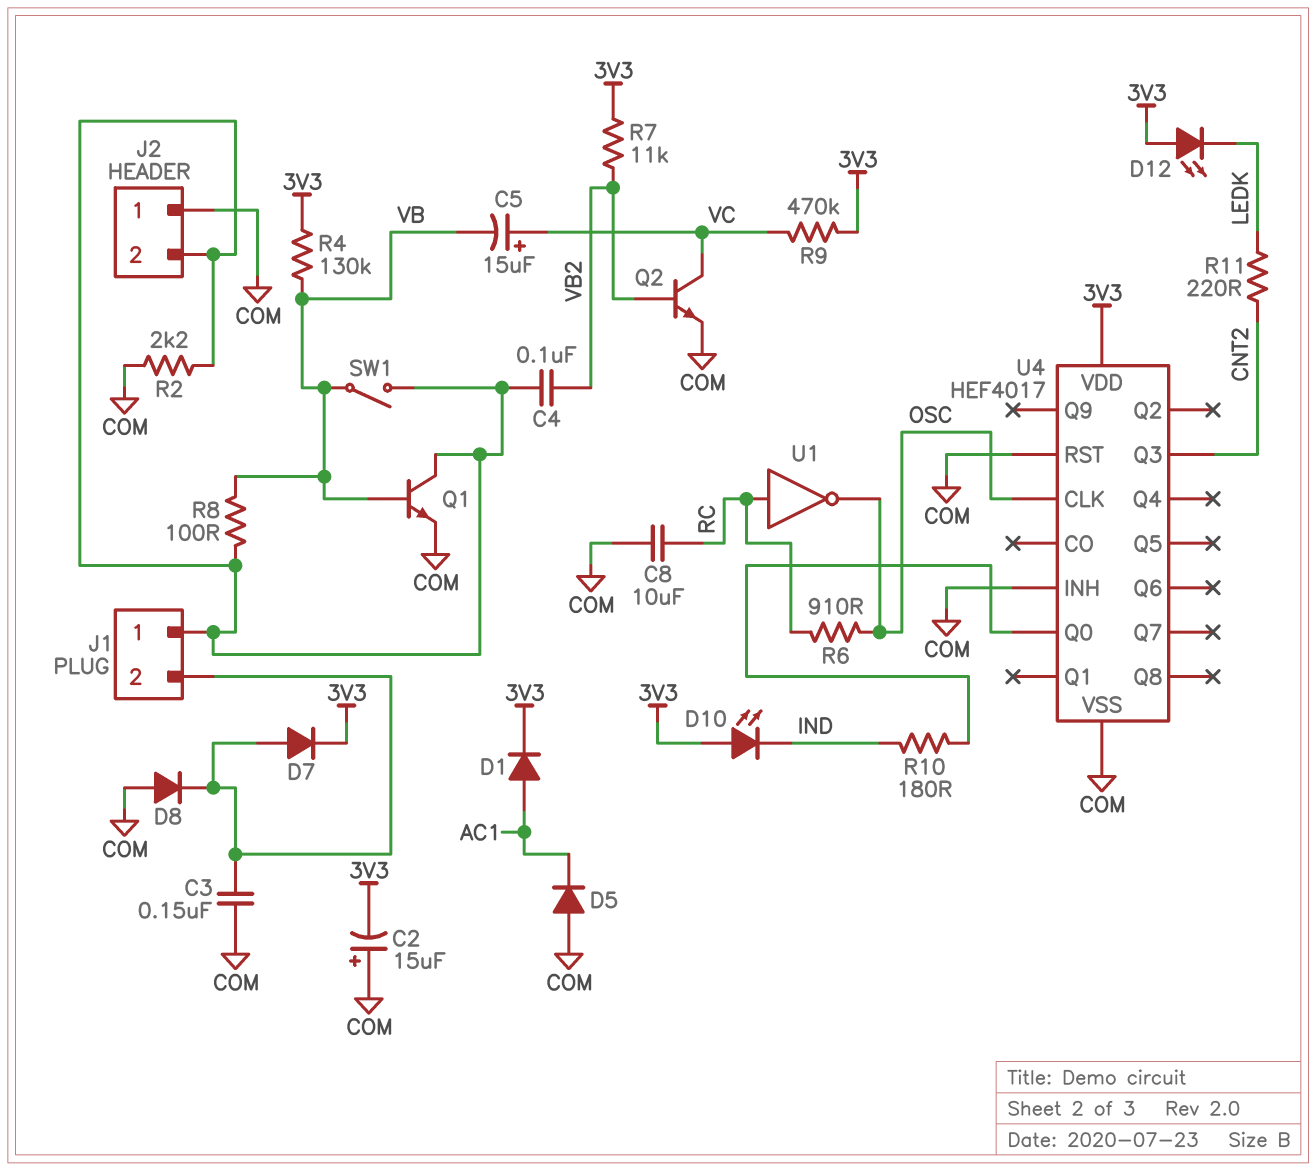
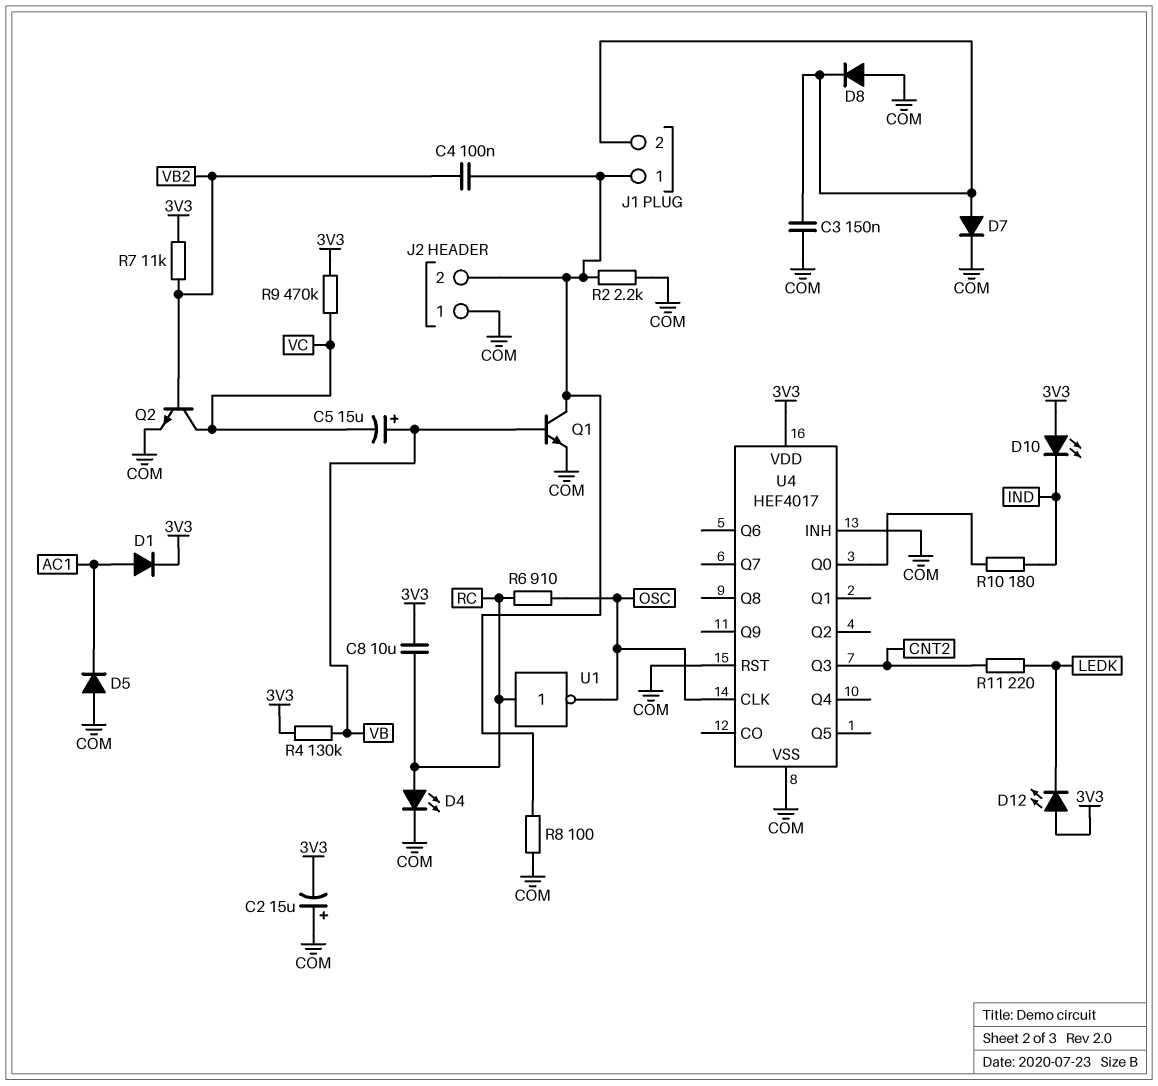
C5: 15uF (plus VC, minus VB) -> 15uF (plus VB, minus VC)
C8: 10uF (COM, RC) -> 10uF (3V3, RC)
D4: none -> LED (A RC, K COM)
D7: diode (A J1/2, K 3V3) -> diode (A J1/2, K COM)
R8: 100 (J1/1, VB) -> 100 (COM, J1/1)
SW1: switch (J1/1, VB) -> none

